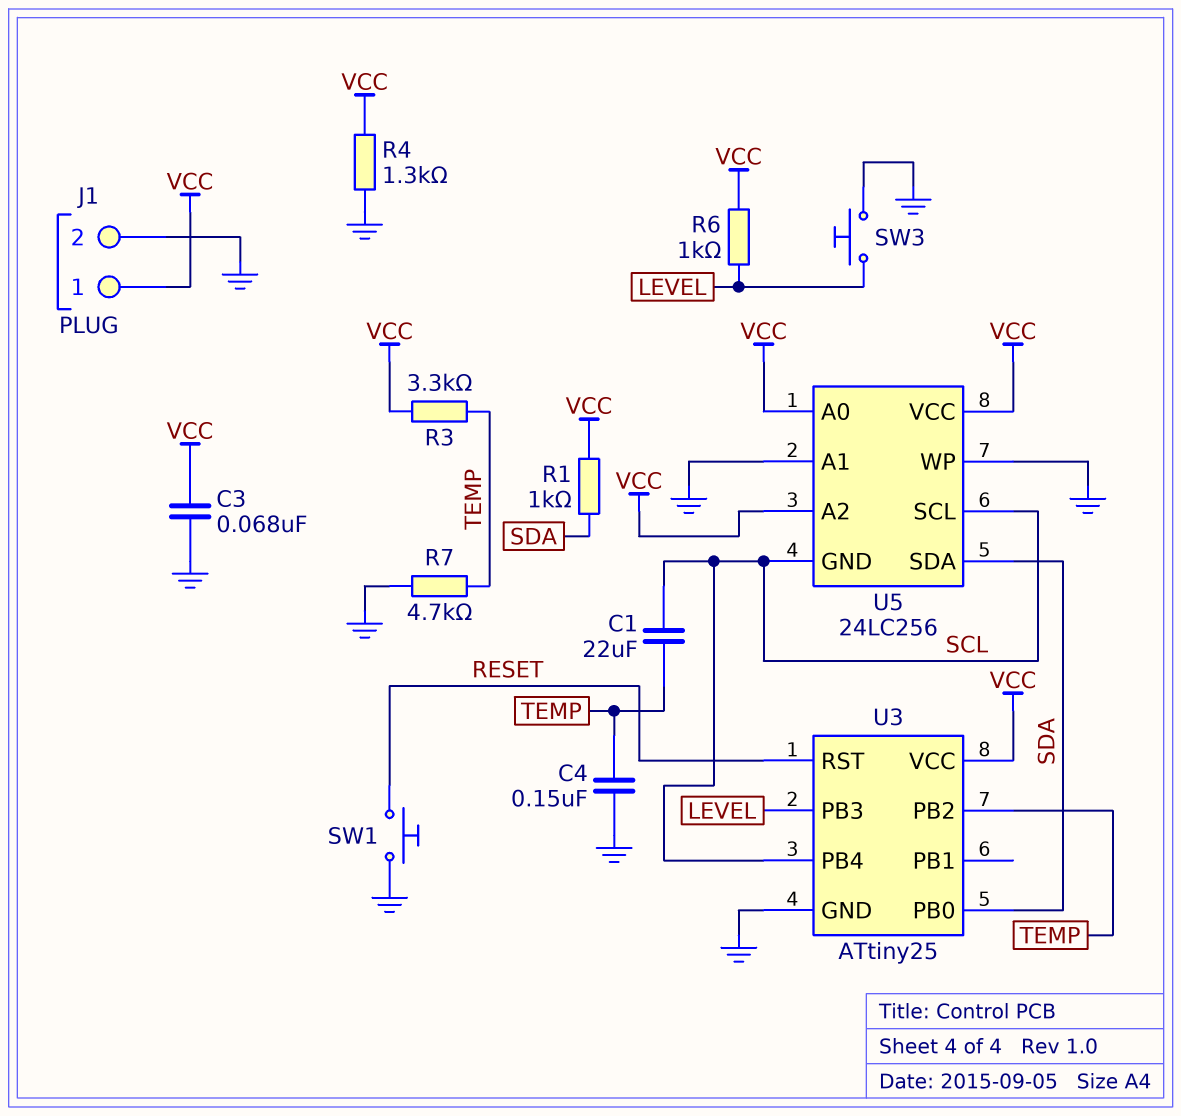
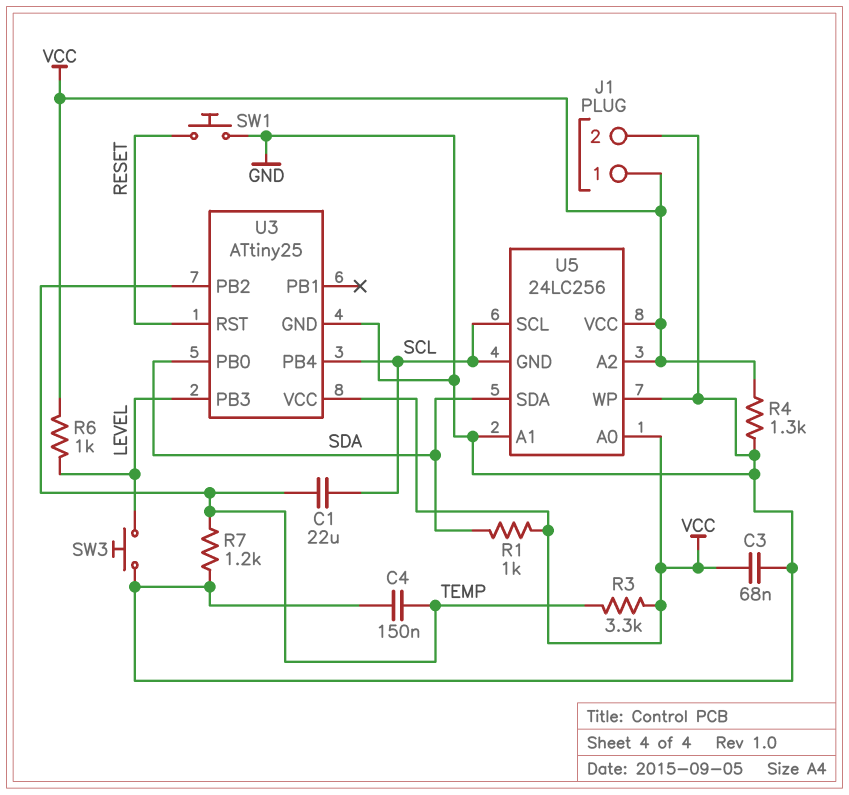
R7: 4.7k (GND, TEMP) -> 1.2k (GND, TEMP)

